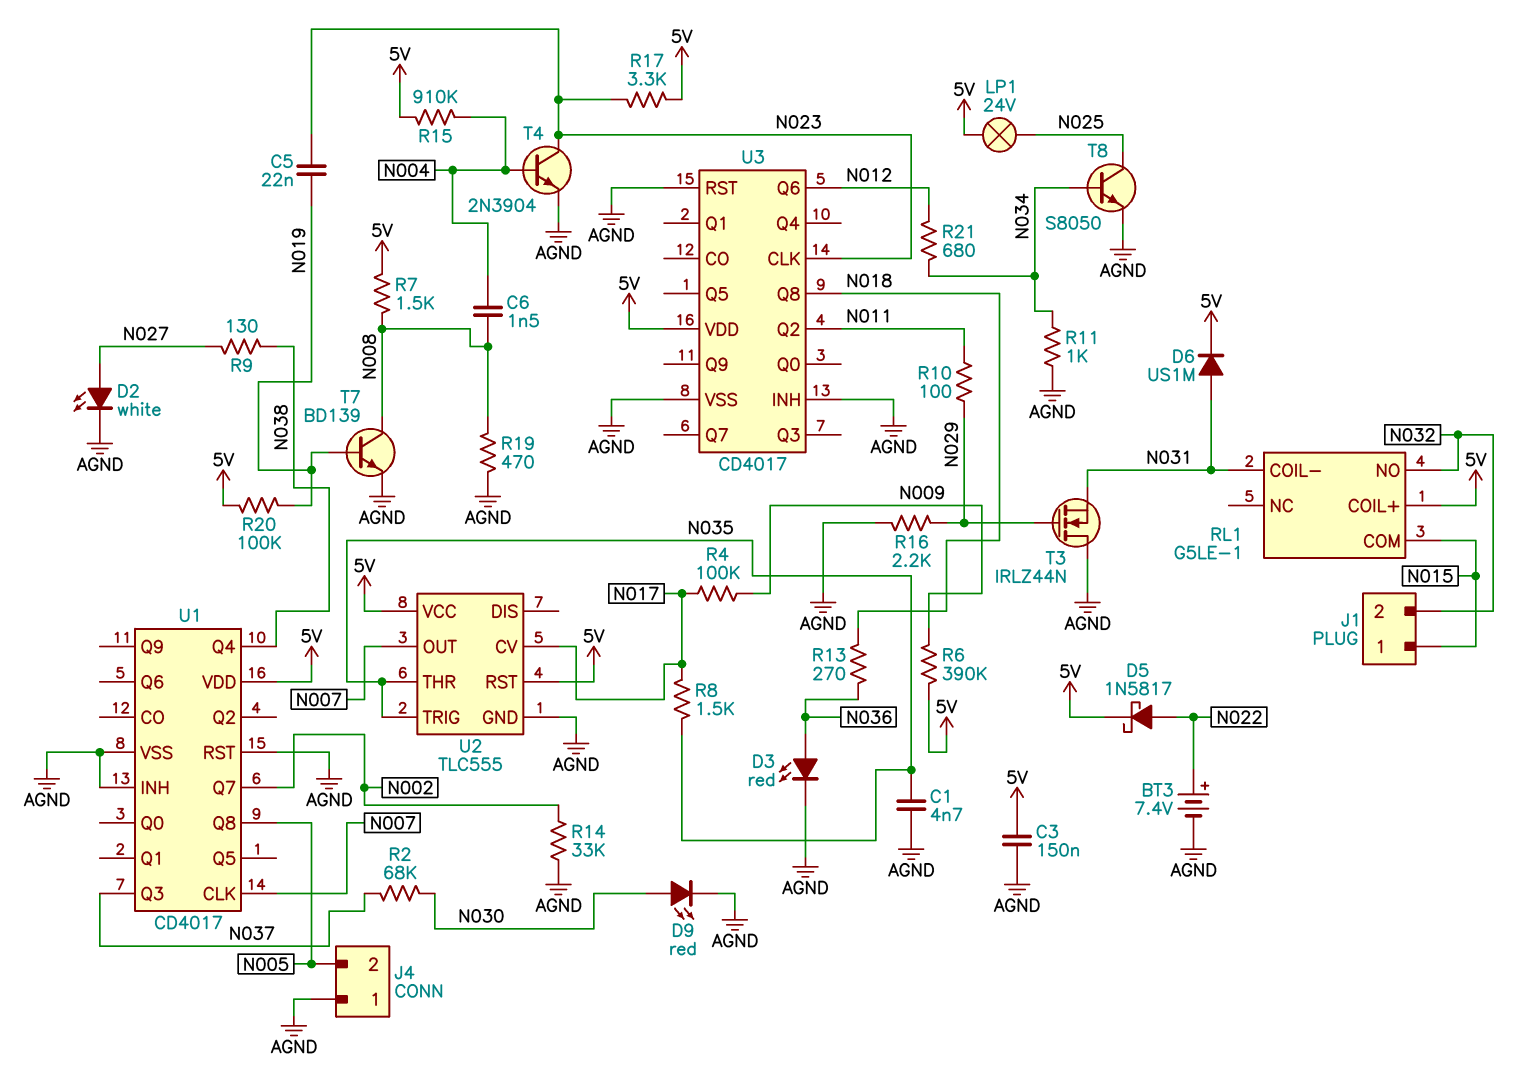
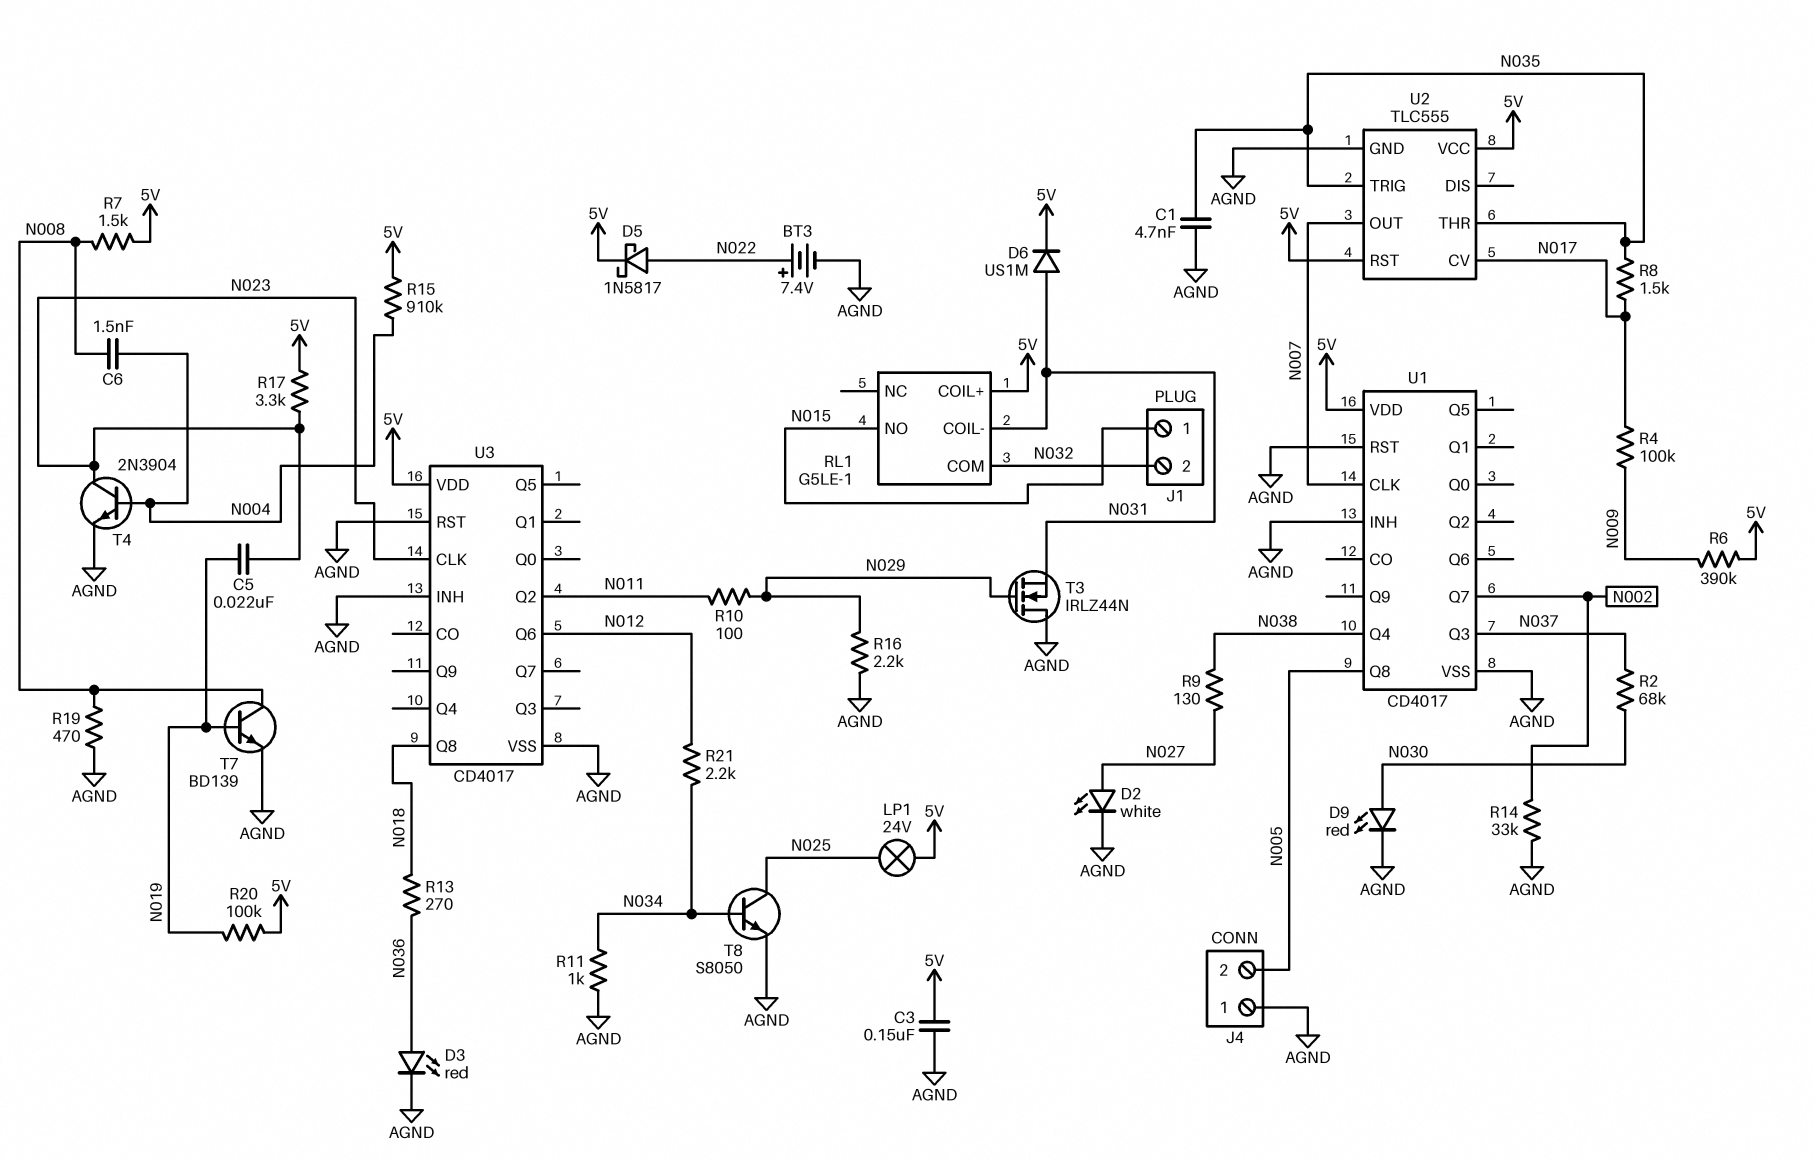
R21: 680 (N012, N034) -> 2.2k (N012, N034)
RL1 pin COM: N015 -> N032
RL1 pin NO: N032 -> N015

